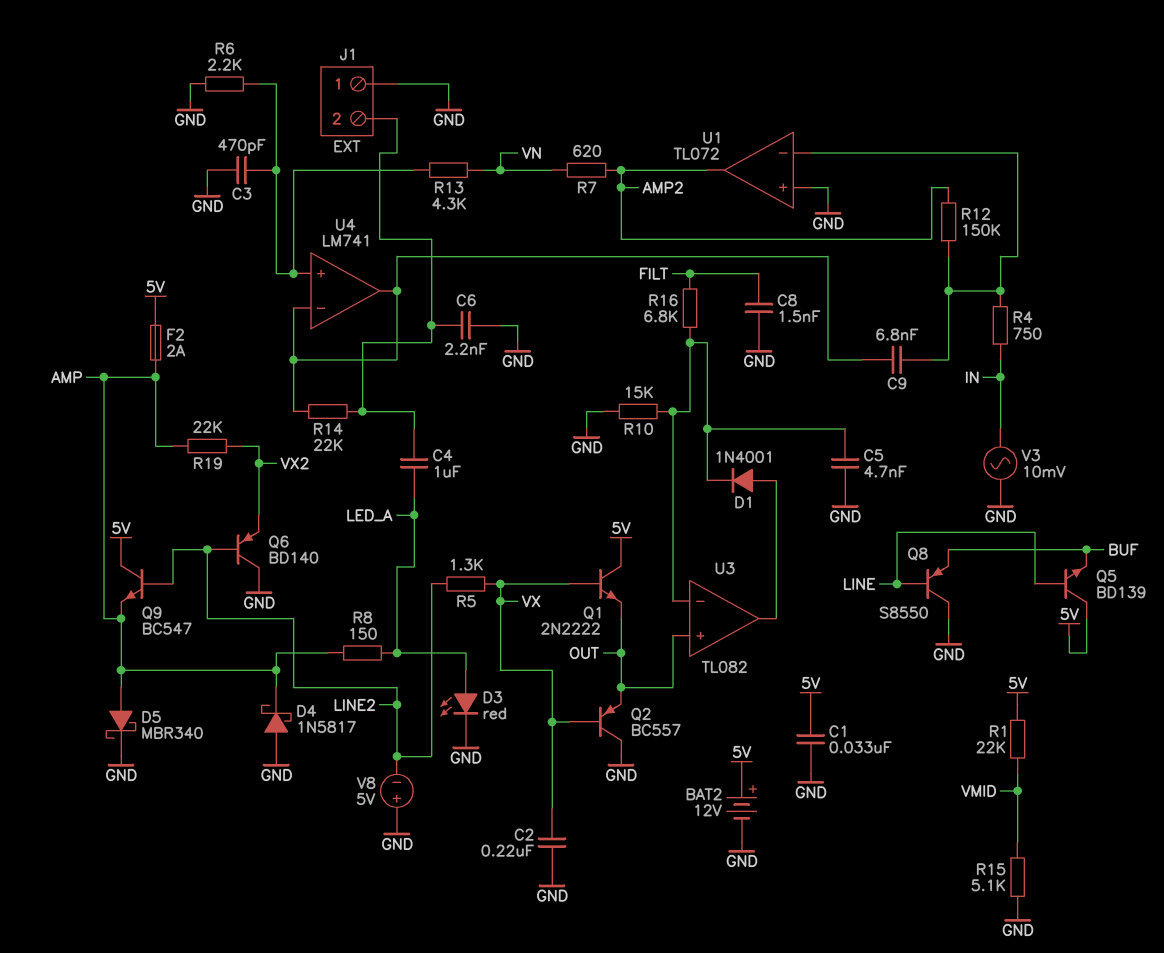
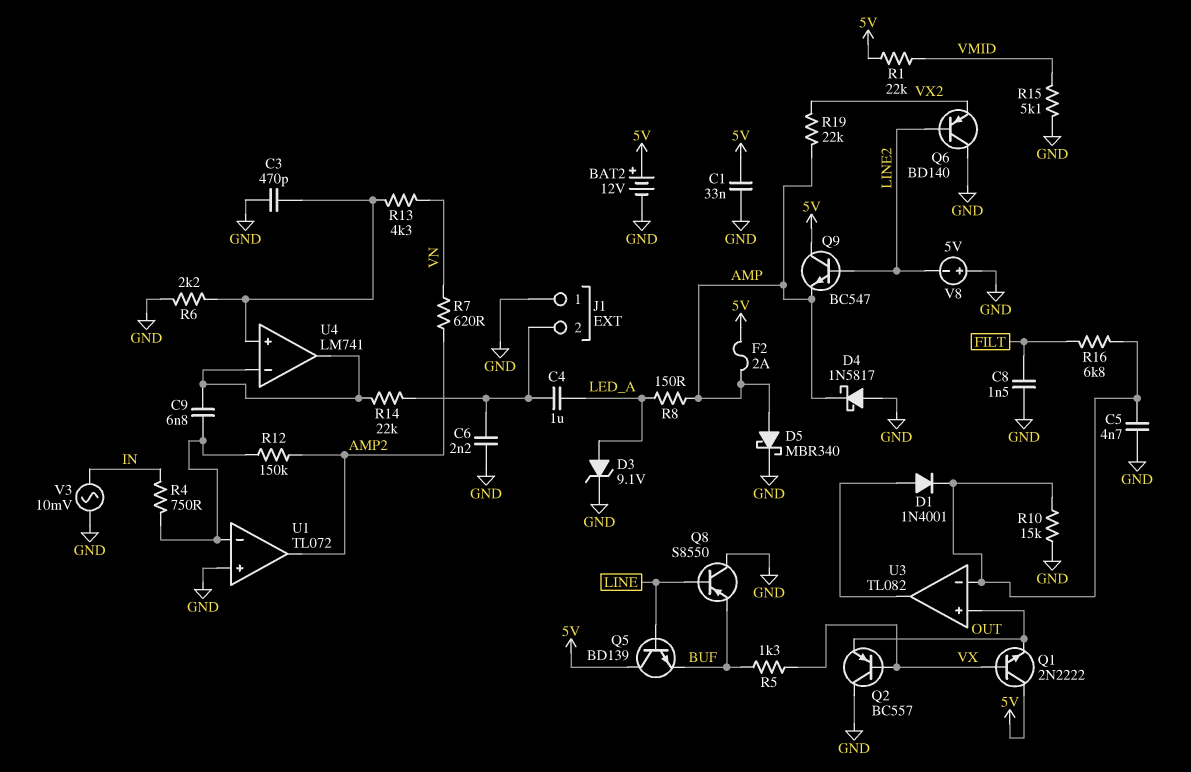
C2: 220nF (GND, VX) -> none
D3: LED red (A LED_A, K GND) -> zener 9.1V (A LED_A, K GND)
R5: 1.3k (LINE2, VX) -> 1.3k (BUF, VX)

